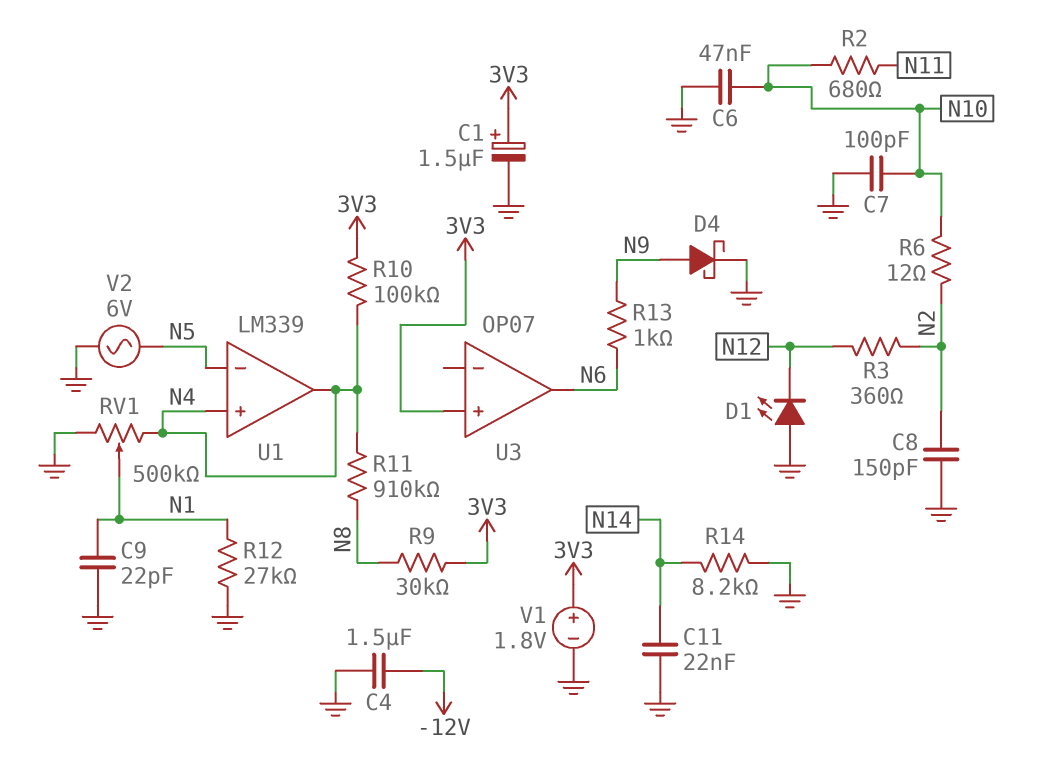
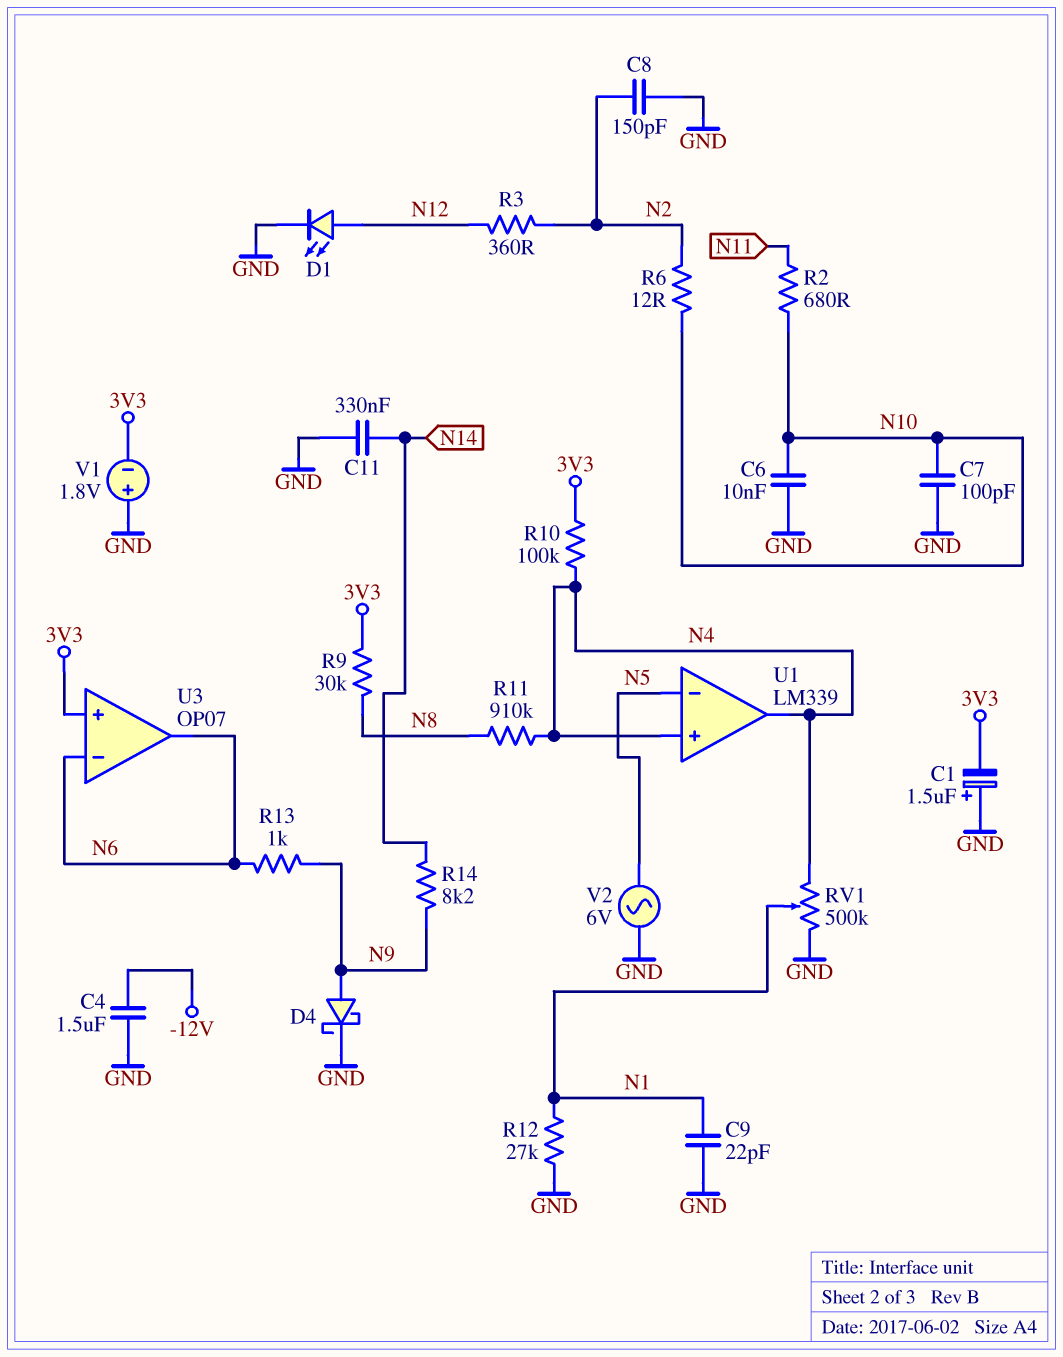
C1: 1.5uF (plus 3V3, minus GND) -> 1.5uF (plus GND, minus 3V3)
C6: 47nF (GND, N10) -> 10nF (GND, N10)
C11: 22nF (GND, N14) -> 330nF (GND, N14)
D1: LED (A GND, K N12) -> LED (A N12, K GND)
R14: 8.2k (GND, N14) -> 8.2k (N9, N14)
U3 pin in-: none -> N6
V1: 1.8V (plus 3V3, minus GND) -> 1.8V (plus GND, minus 3V3)

